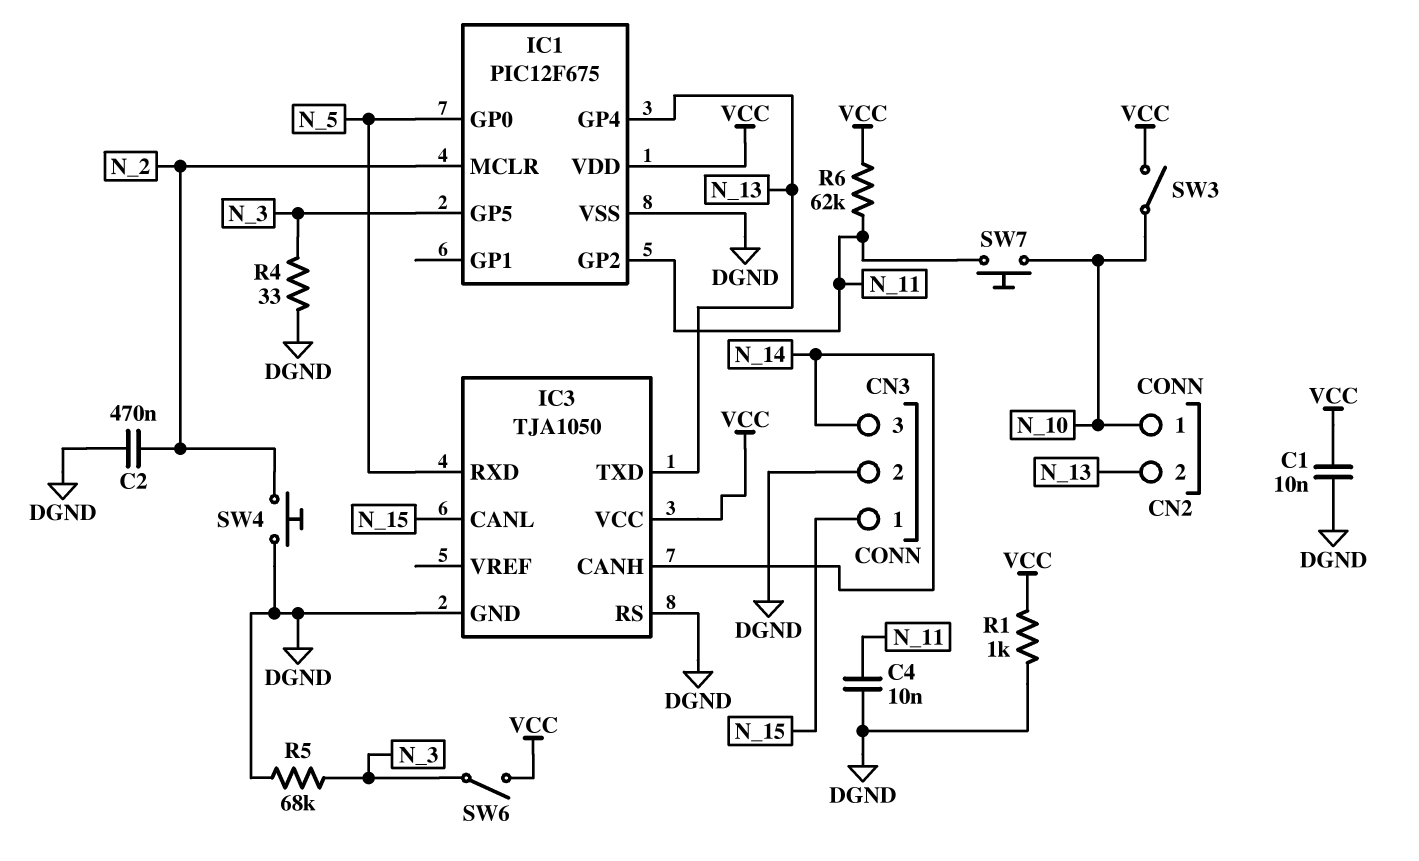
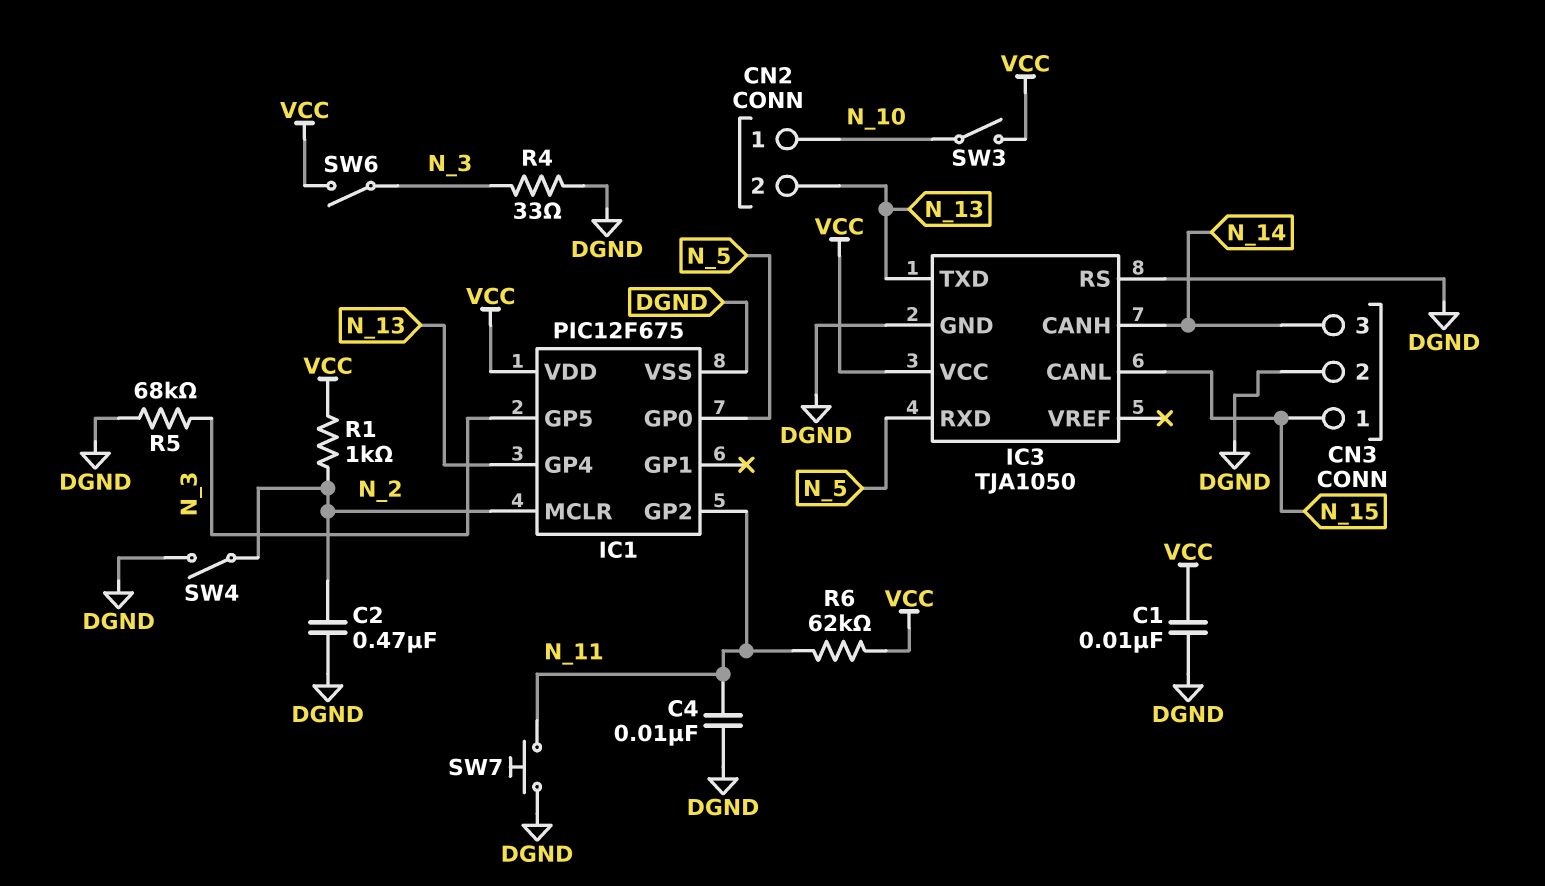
R1: 1k (DGND, VCC) -> 1k (N_2, VCC)
SW4: button (DGND, N_2) -> switch (DGND, N_2)
SW7: button (N_10, N_11) -> button (DGND, N_11)

